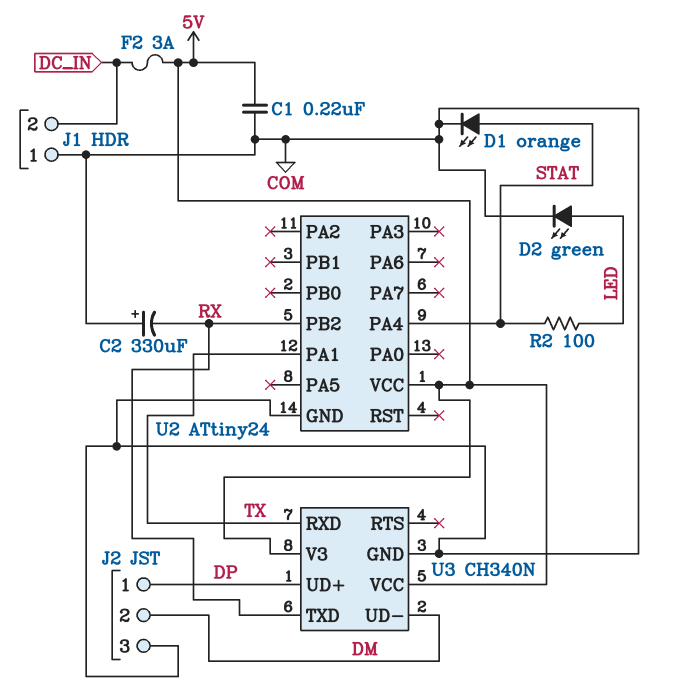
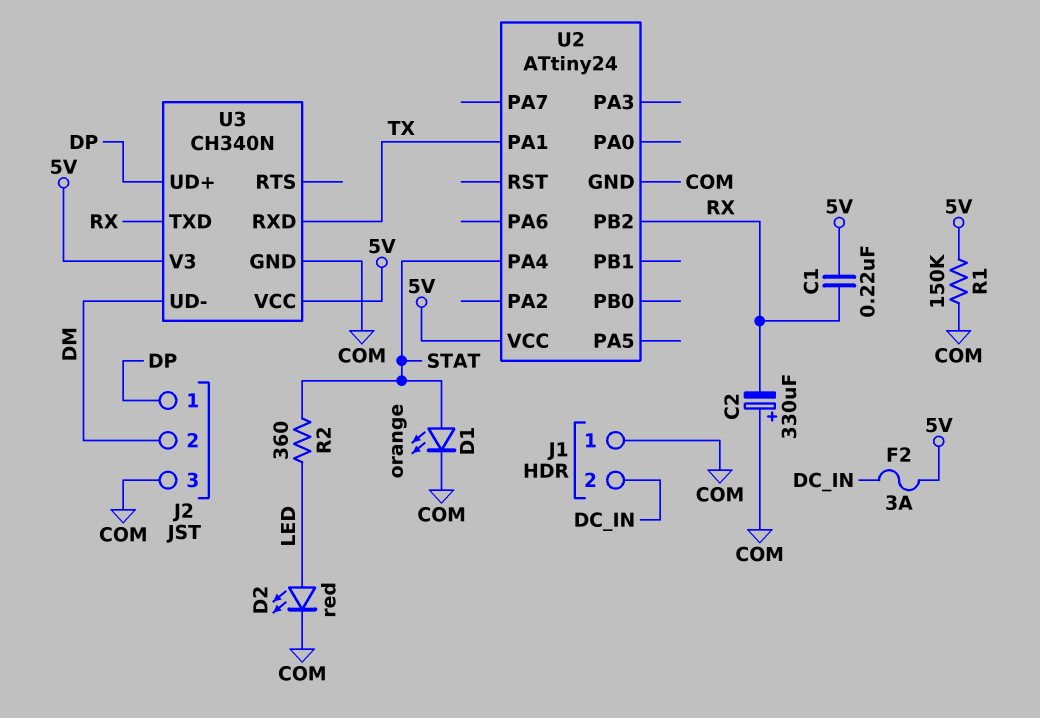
C1: 220nF (5V, COM) -> 220nF (5V, RX)
D2: LED green (A LED, K COM) -> LED red (A LED, K COM)
R1: none -> 150k (5V, COM)
R2: 100 (LED, STAT) -> 360 (LED, STAT)

